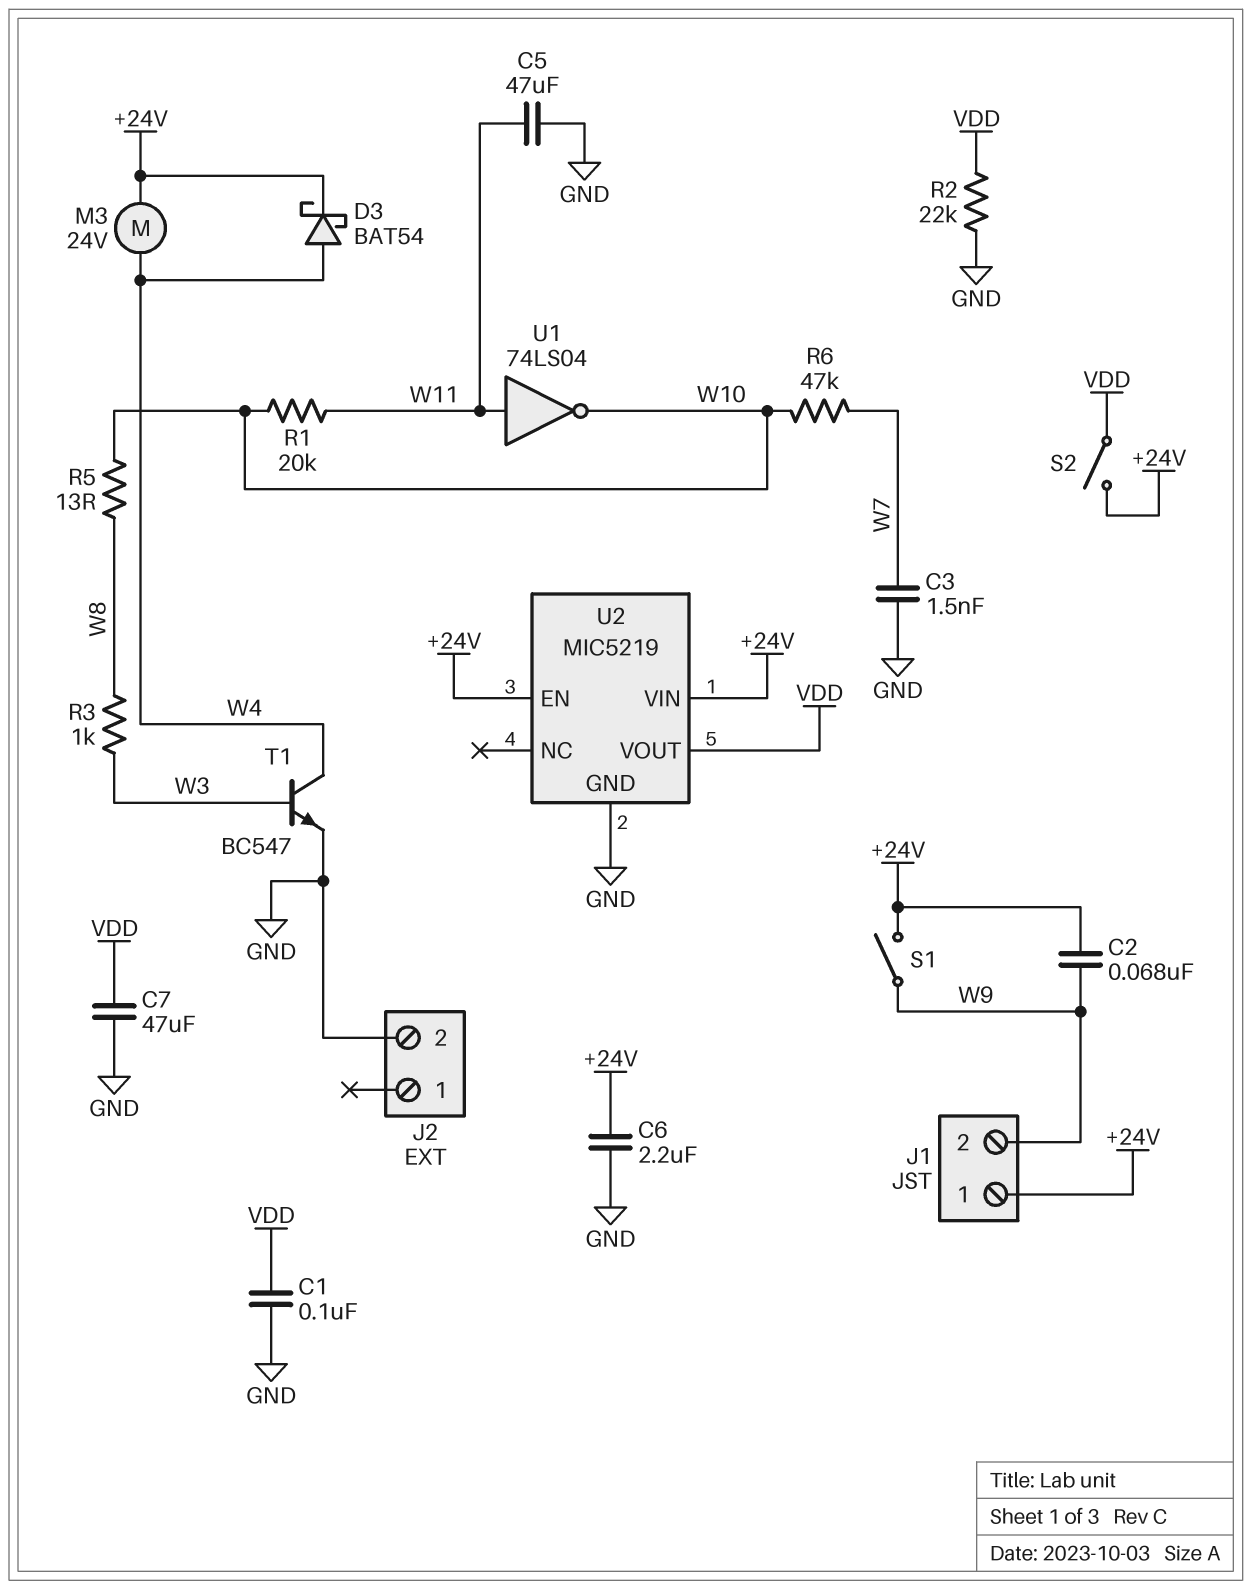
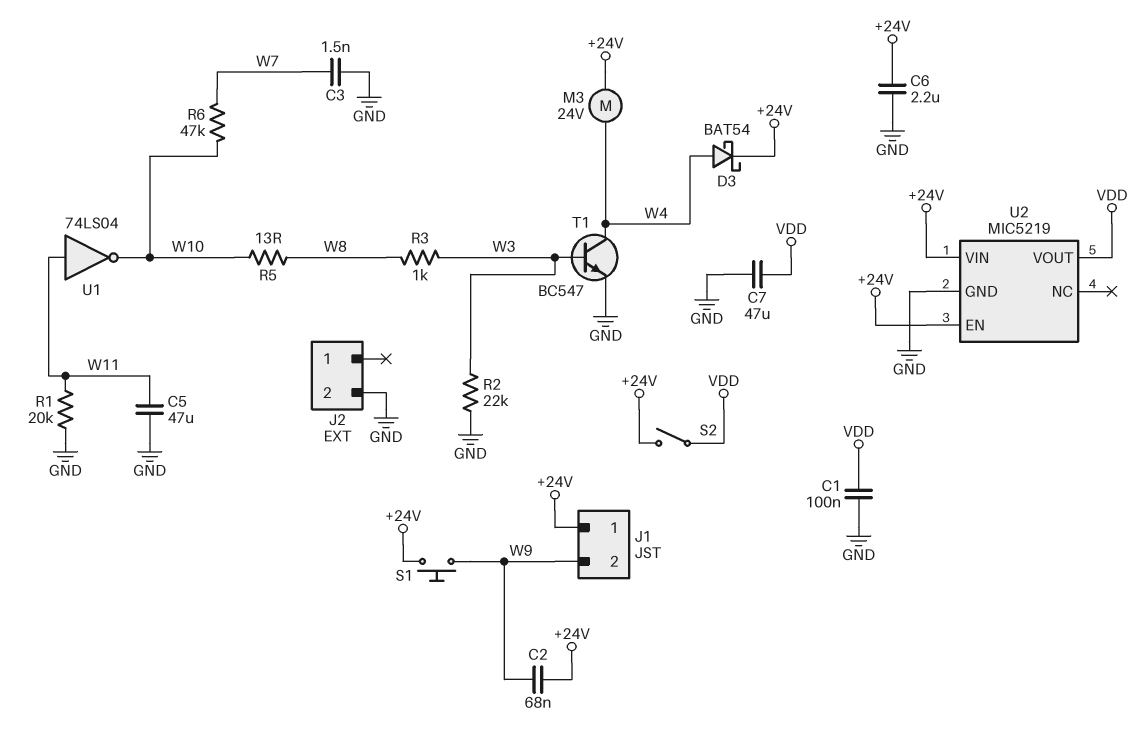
R1: 20k (W10, W11) -> 20k (GND, W11)
R2: 22k (GND, VDD) -> 22k (GND, W3)
S1: switch (+24V, W9) -> button (+24V, W9)

